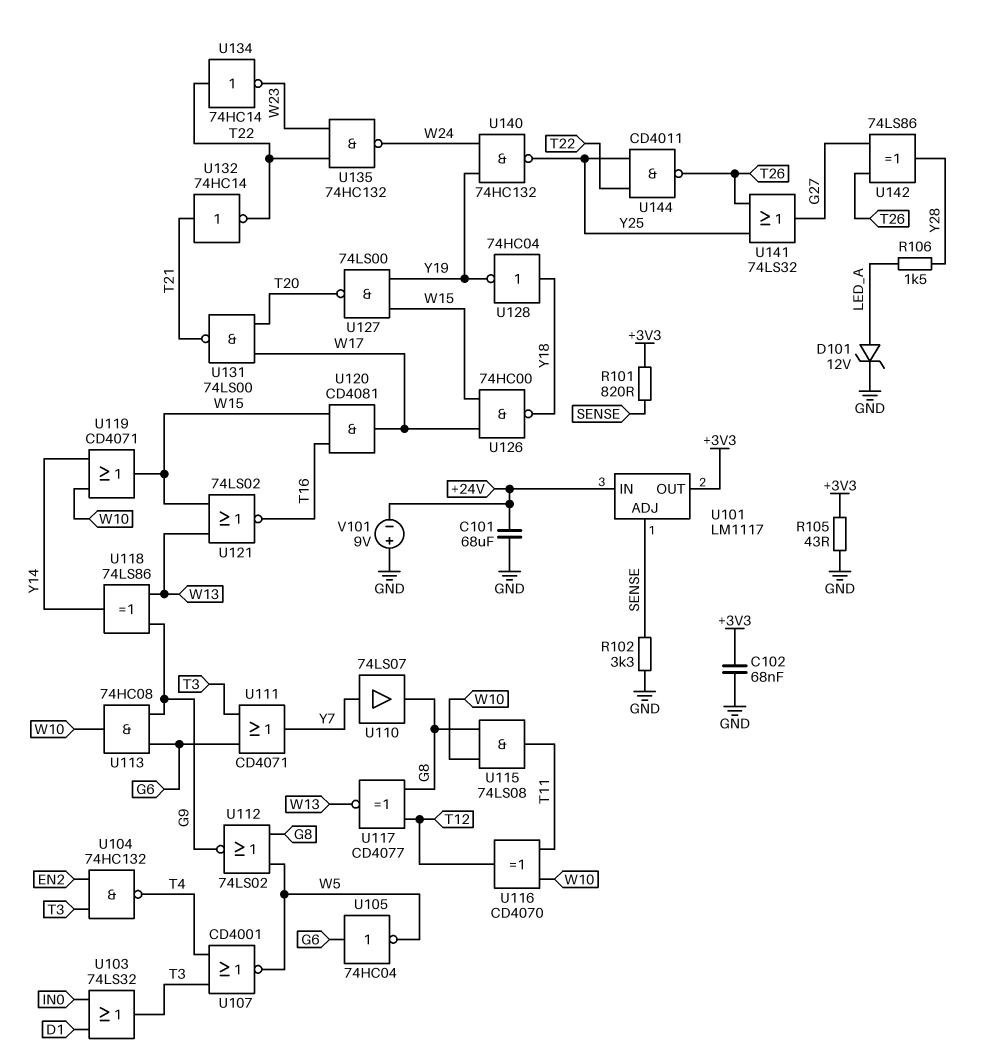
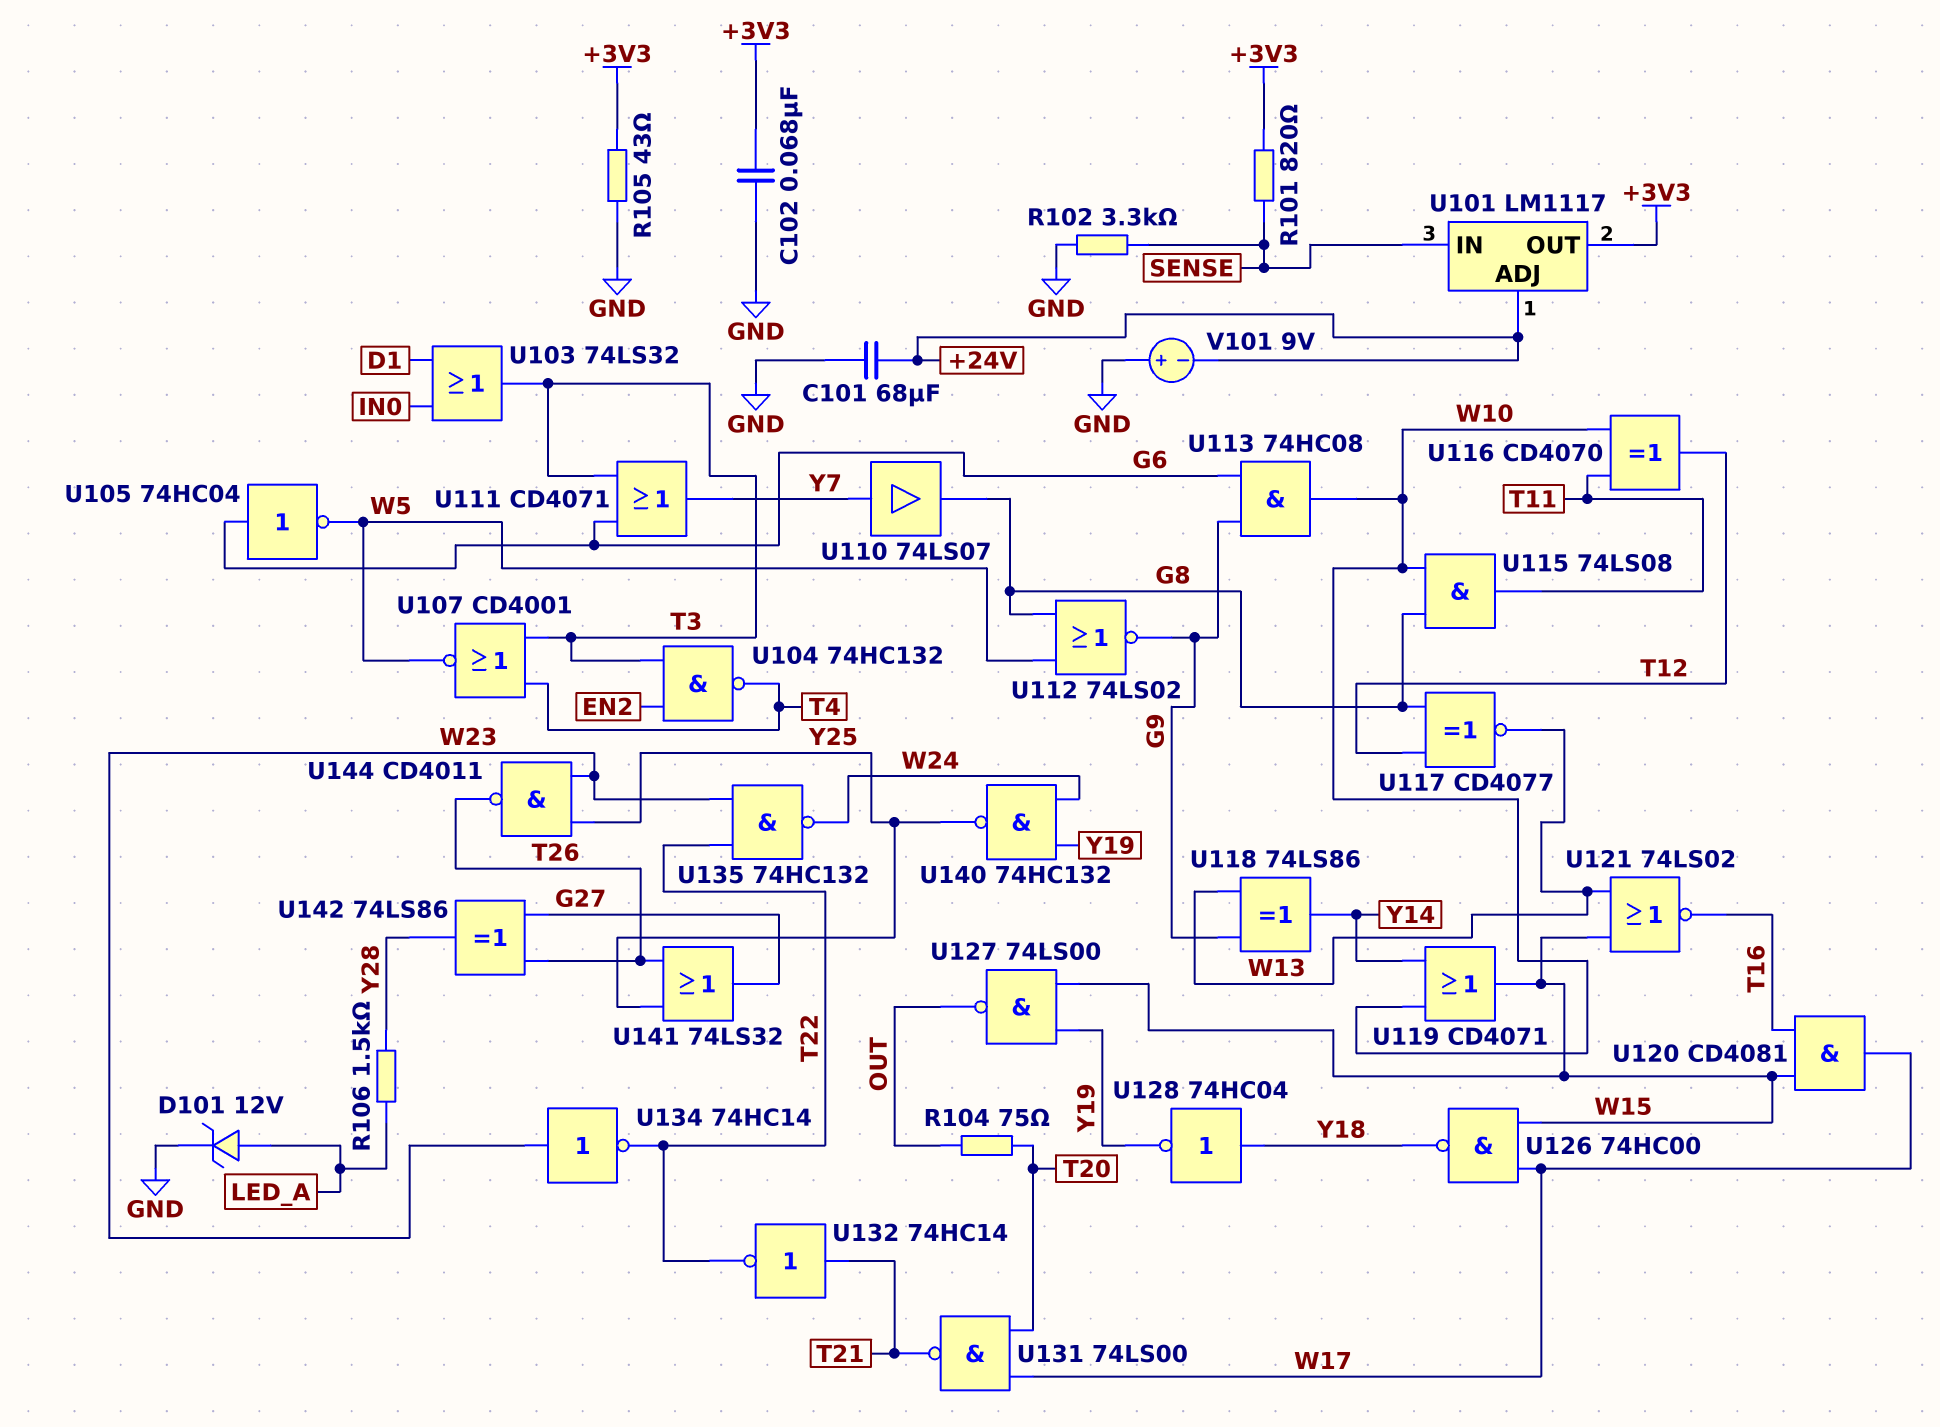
R104: none -> 75 (OUT, T20)
U101 pin ADJ: SENSE -> +24V
U101 pin IN: +24V -> SENSE
U127: NAND 74LS00 (in W15, in Y19, out T20) -> NAND 74LS00 (in W15, in Y19, out OUT)
U134: NOT 74HC14 (in T22, out W23) -> NOT 74HC14 (in W23, out T22)
U144: NAND CD4011 (in T22, in Y25, out T26) -> NAND CD4011 (in W23, in Y25, out T26)

